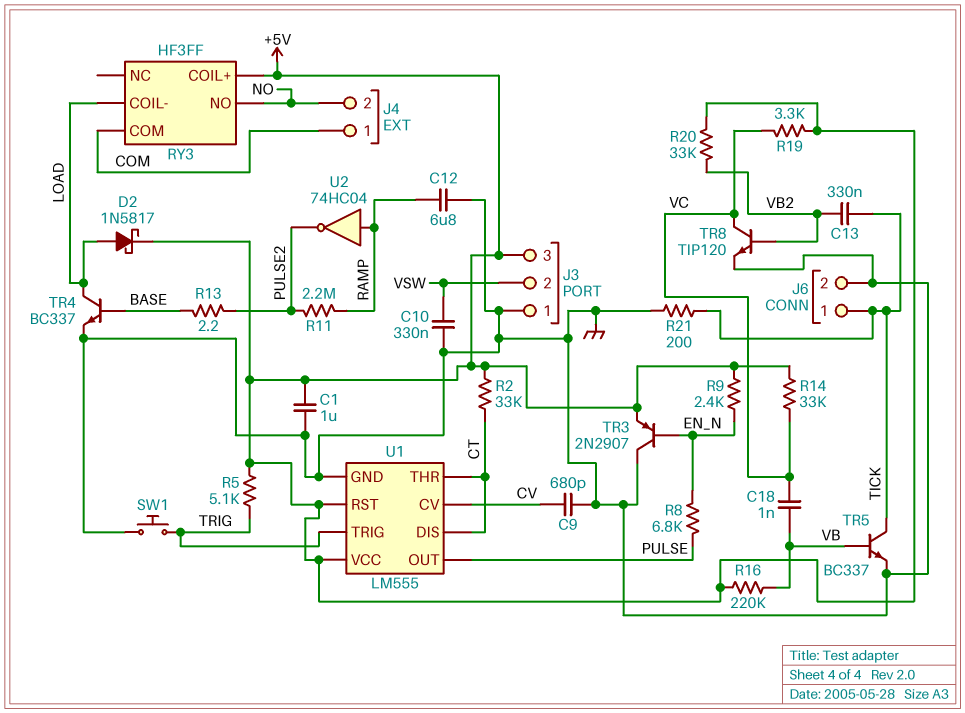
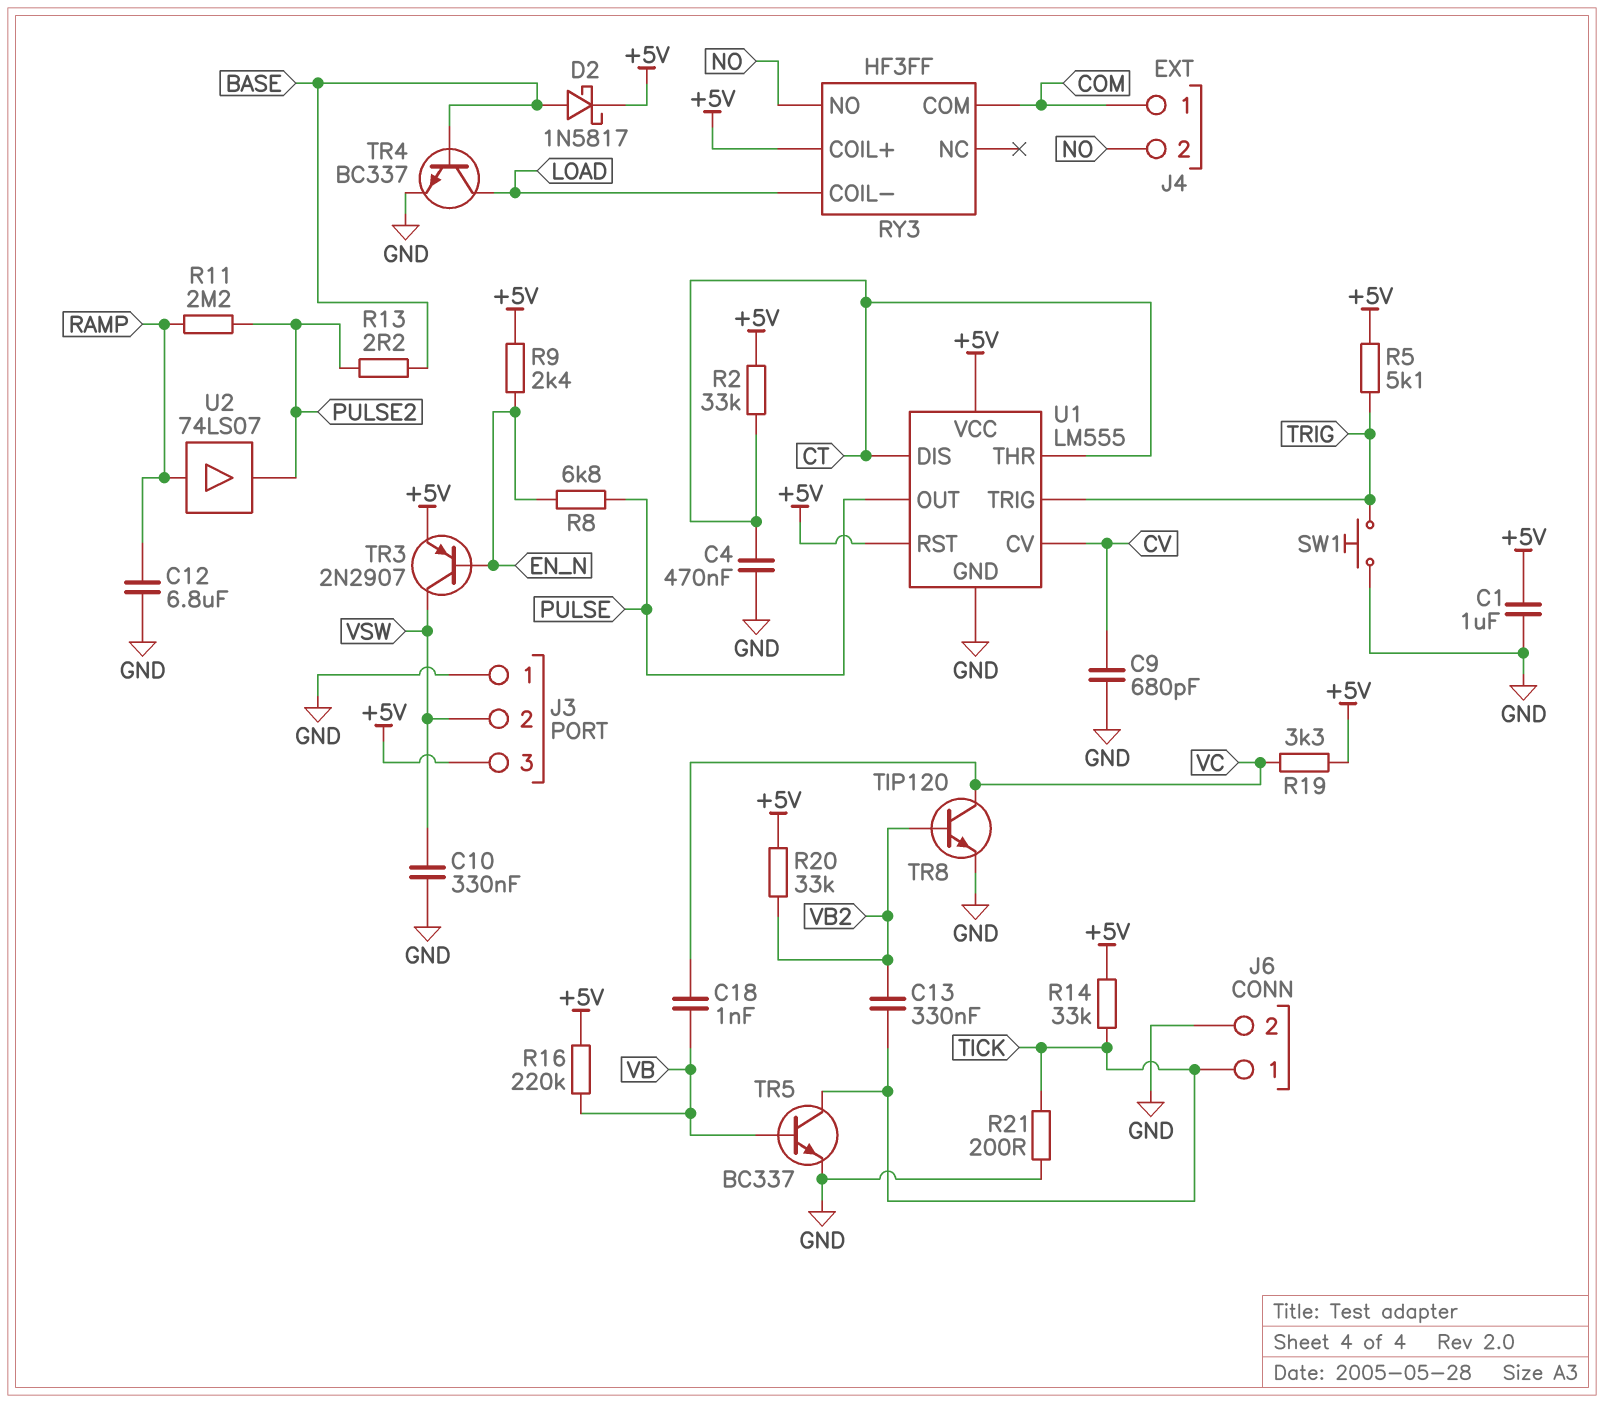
C4: none -> 470nF (CT, GND)
D2: schottky 1N5817 (A LOAD, K +5V) -> schottky 1N5817 (A BASE, K +5V)
R14: 33k (+5V, VC) -> 33k (+5V, TICK)
TR3: PNP 2N2907 (B EN_N, C GND, E +5V) -> PNP 2N2907 (B EN_N, C VSW, E +5V)
U2: NOT 74HC04 (in RAMP, out PULSE2) -> buffer 74LS07 (in RAMP, out PULSE2)

